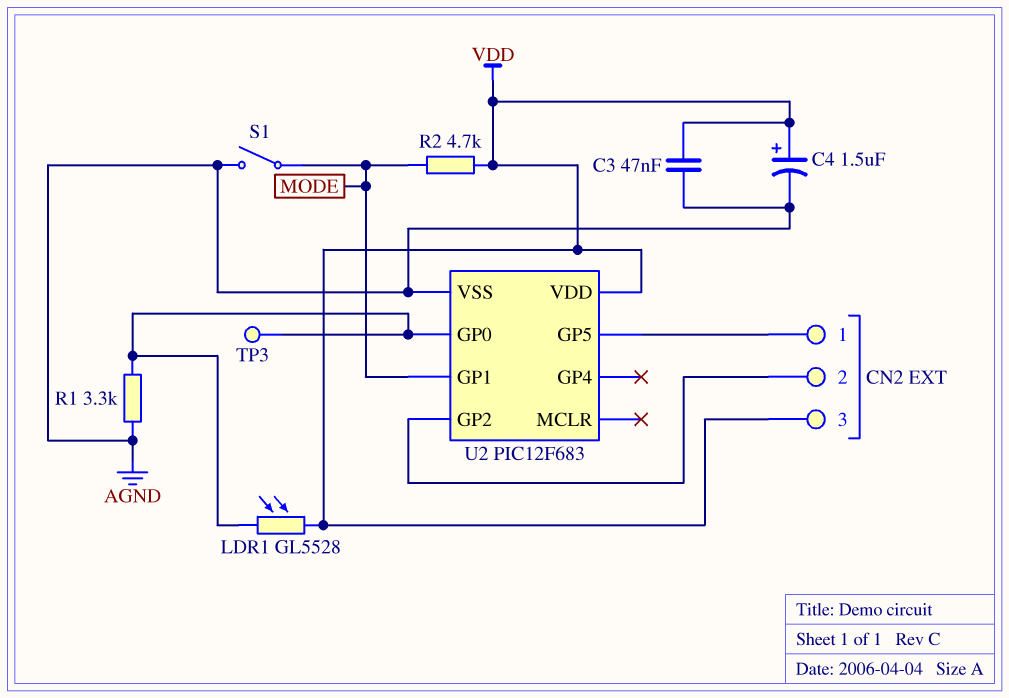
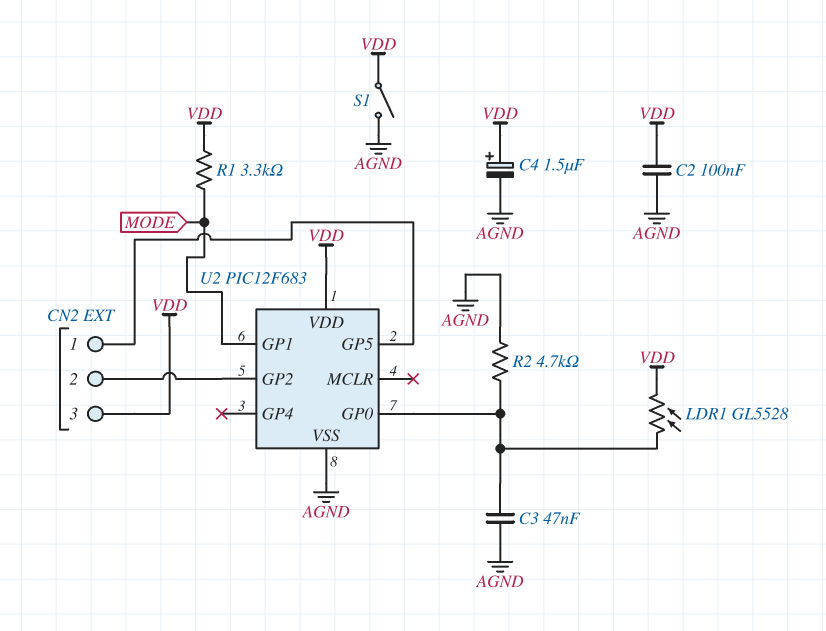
C2: none -> 100nF (AGND, VDD)
C3: 47nF (AGND, VDD) -> 47nF (AGND, U2/GP0)
R1: 3.3k (AGND, U2/GP0) -> 3.3k (MODE, VDD)
R2: 4.7k (MODE, VDD) -> 4.7k (AGND, U2/GP0)
S1: switch (AGND, MODE) -> switch (AGND, VDD)
TP3: test point (U2/GP0) -> none

